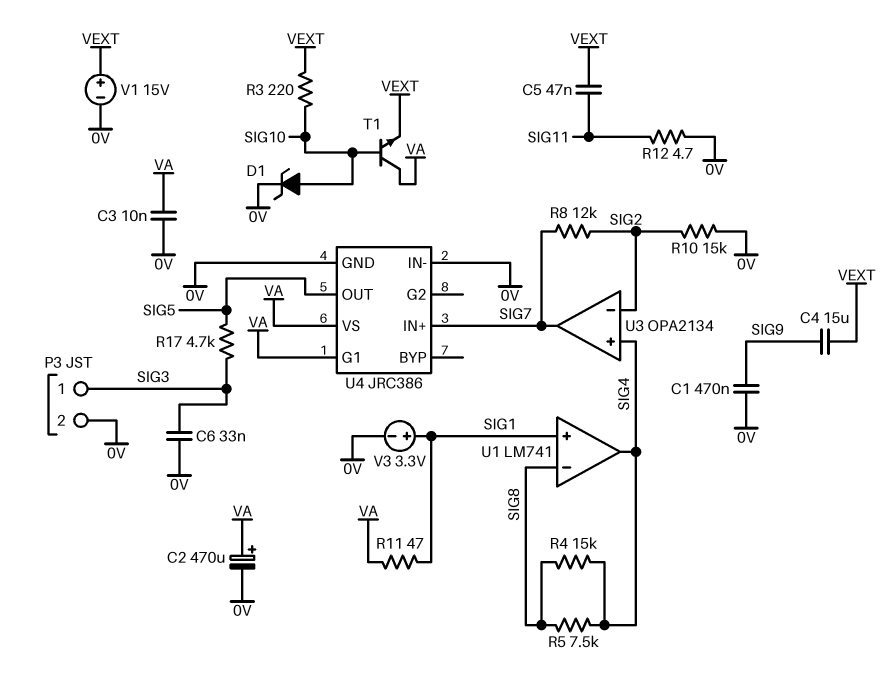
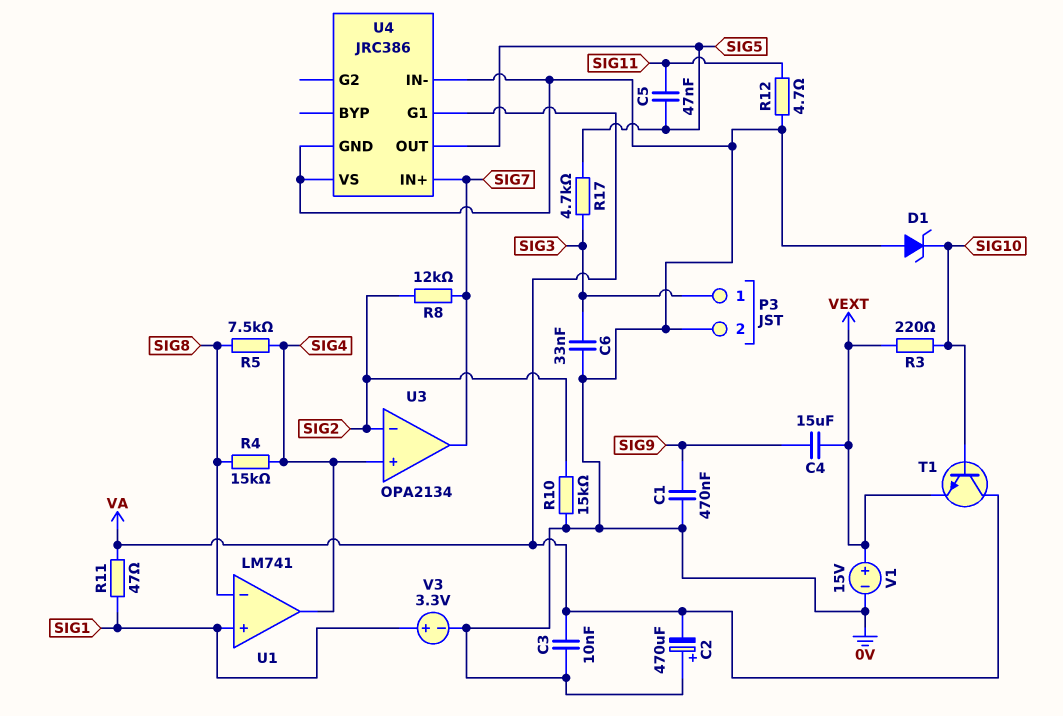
C2: 470uF (plus VA, minus 0V) -> 470uF (plus 0V, minus VA)
C5: 47nF (SIG11, VEXT) -> 47nF (SIG5, SIG11)
D1: zener (A SIG10, K 0V) -> zener (A 0V, K SIG10)
U4 pin VS: VA -> 0V

